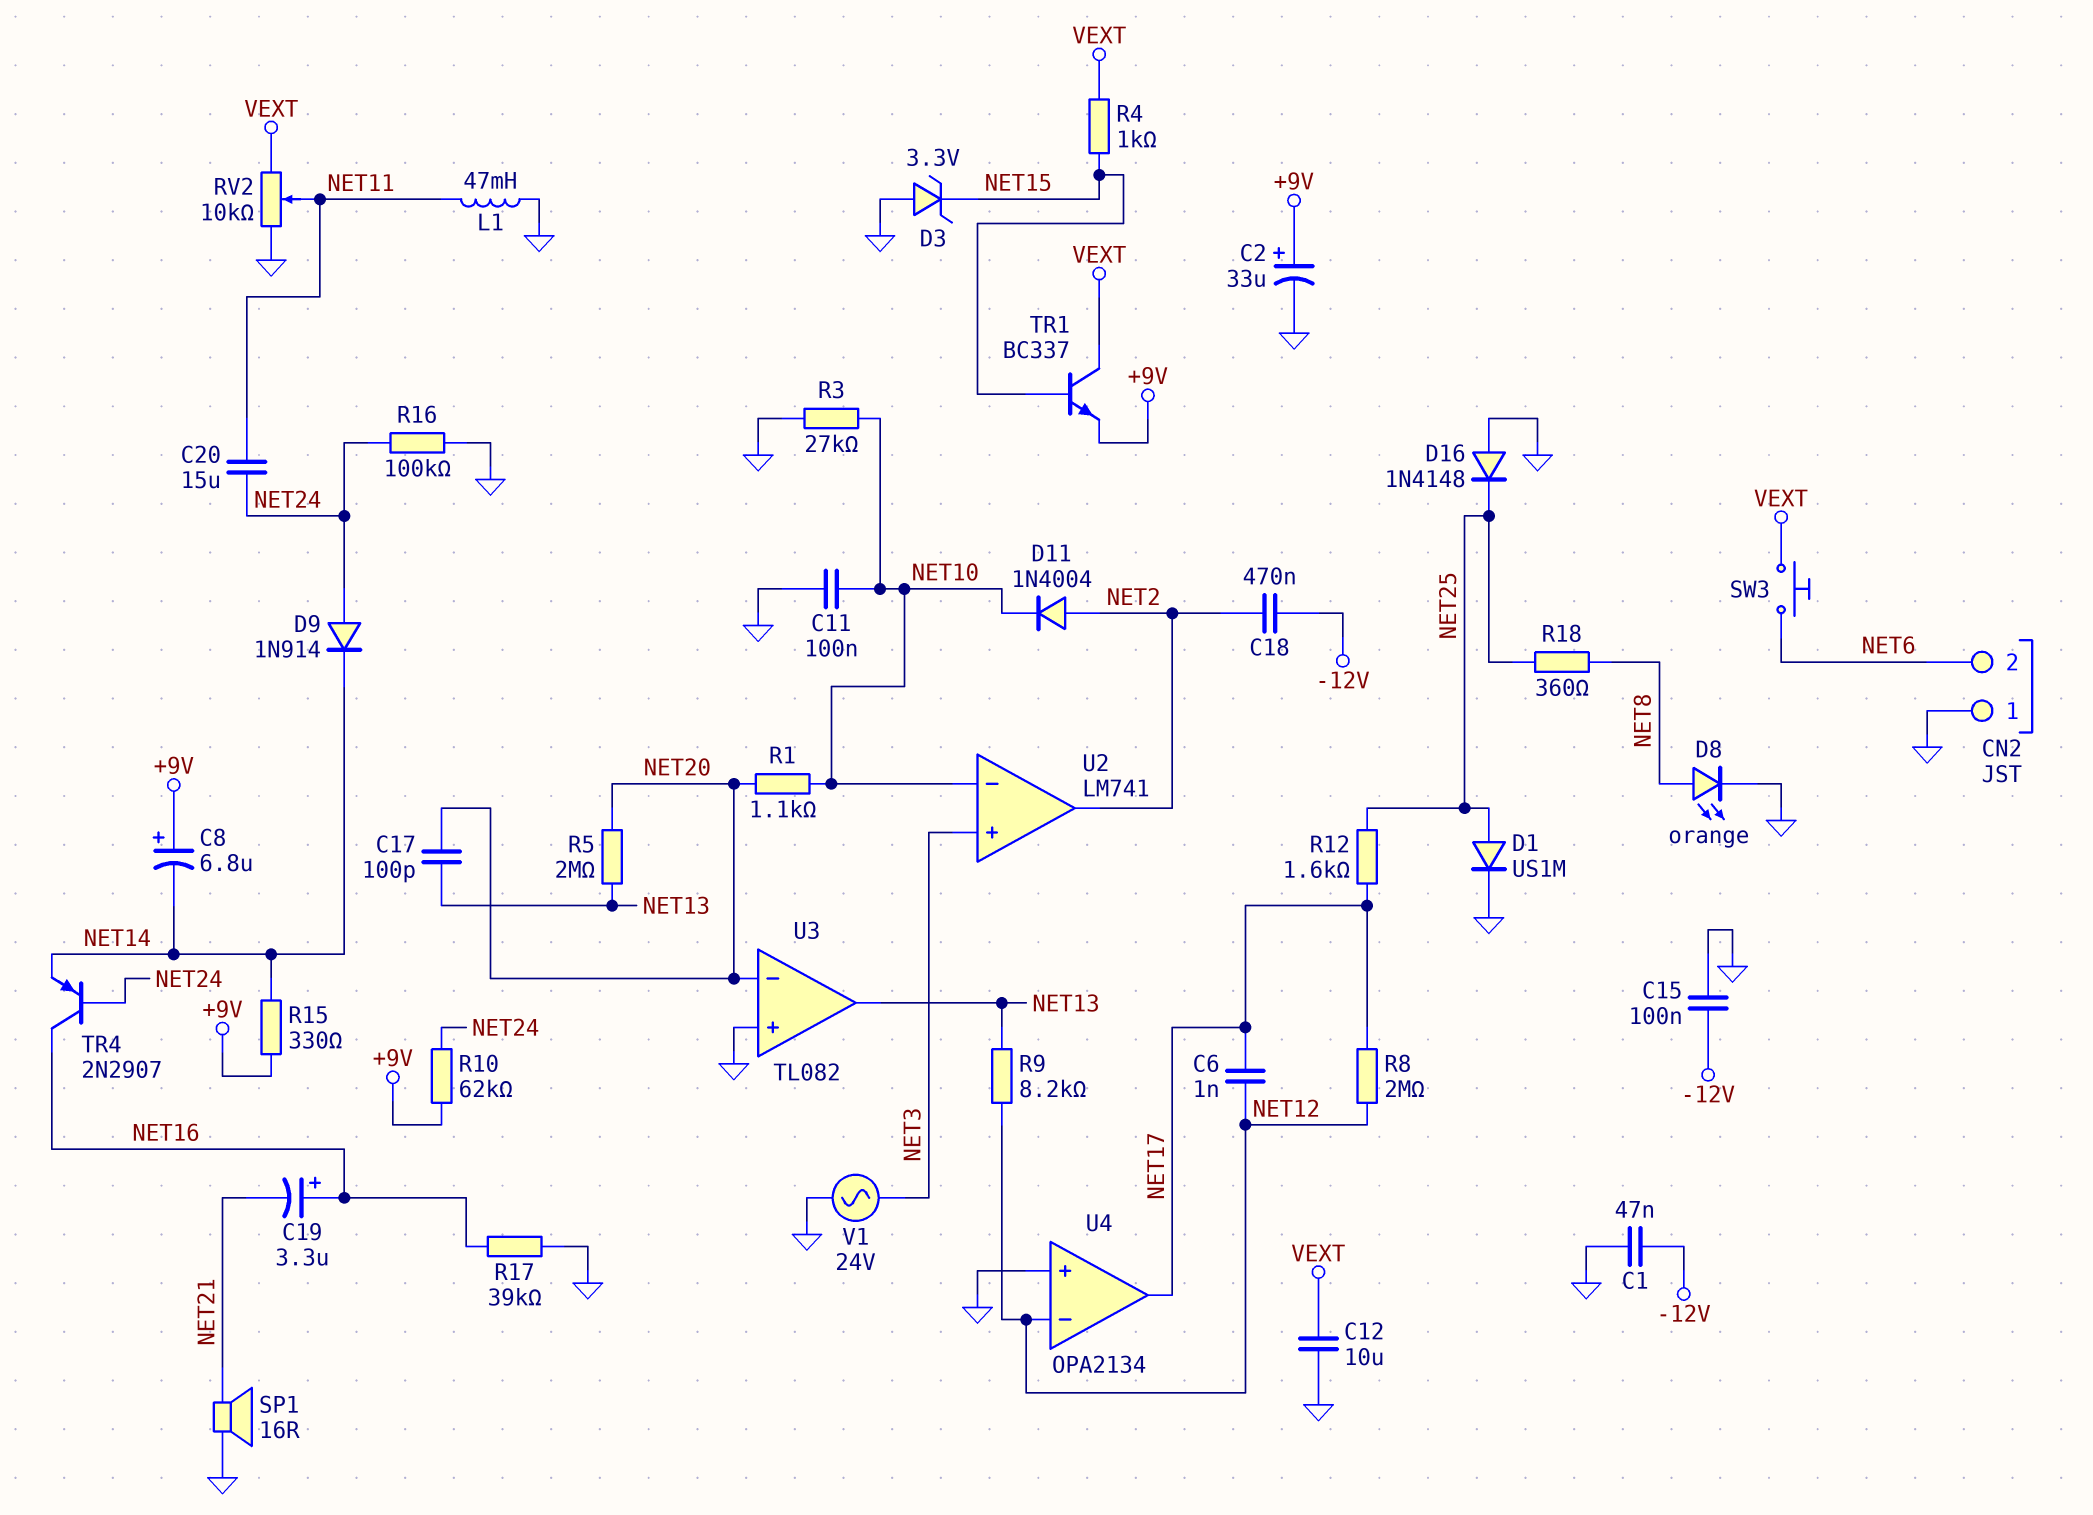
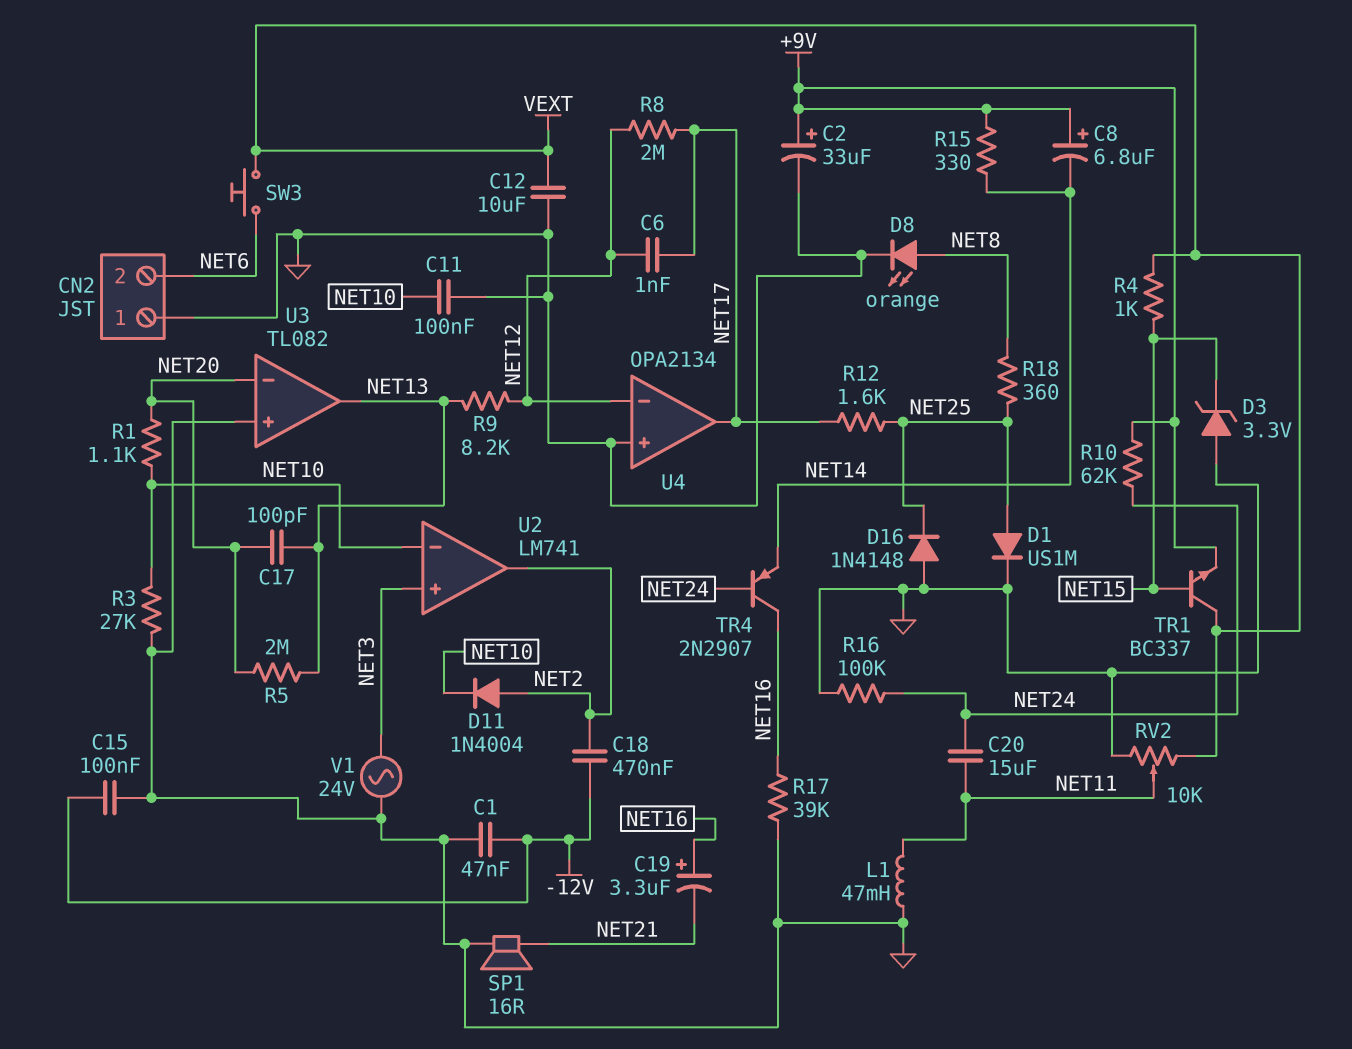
D9: diode 1N914 (A NET24, K NET14) -> none

